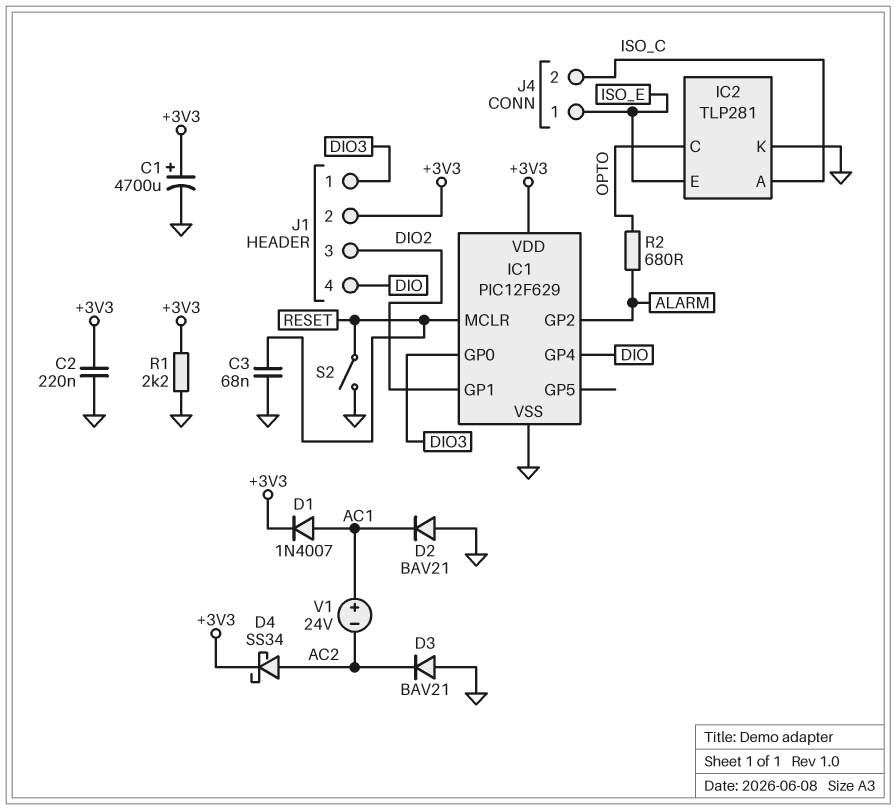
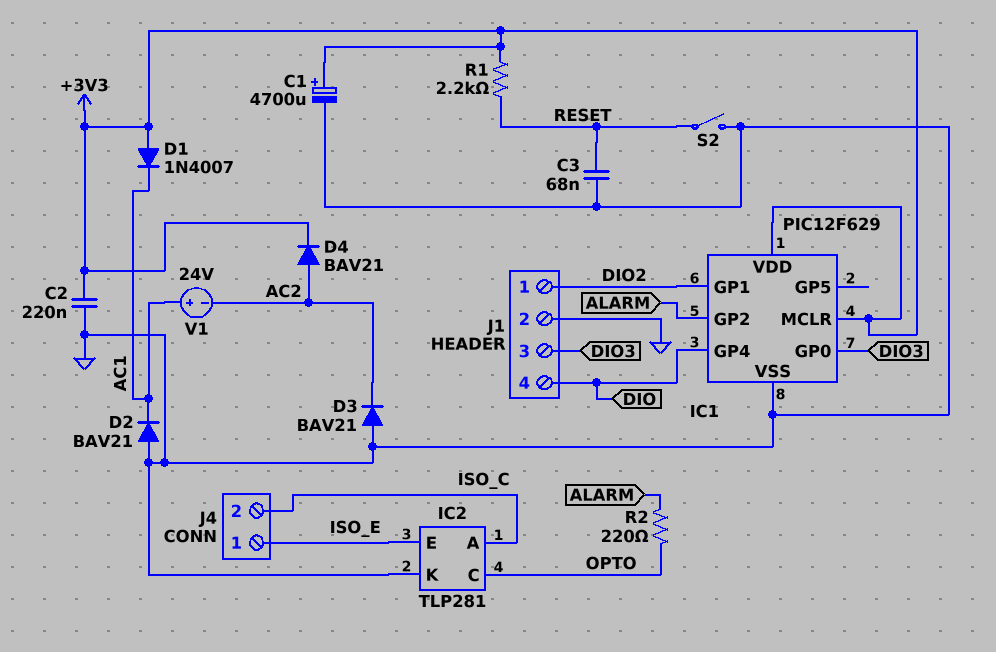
D1: diode 1N4007 (A AC1, K +3V3) -> diode 1N4007 (A +3V3, K AC1)
D4: schottky SS34 (A AC2, K +3V3) -> diode BAV21 (A AC2, K +3V3)
IC1 pin MCLR: RESET -> +3V3
J1 pin 1: DIO3 -> DIO2
J1 pin 2: +3V3 -> GND
J1 pin 3: DIO2 -> DIO3
R1: 2.2k (+3V3, GND) -> 2.2k (+3V3, RESET)
R2: 680 (ALARM, OPTO) -> 220 (ALARM, OPTO)

